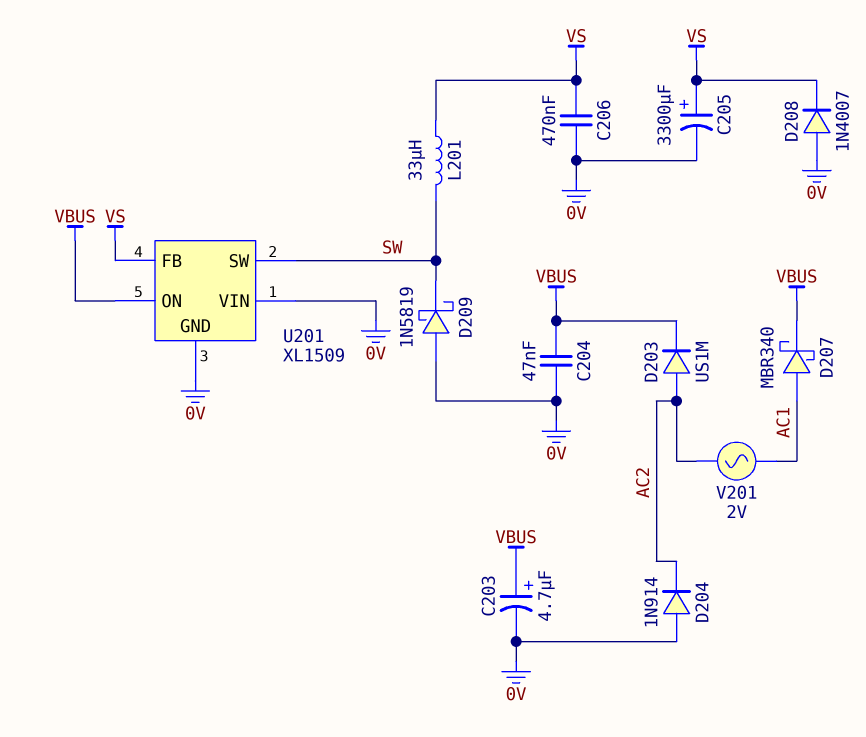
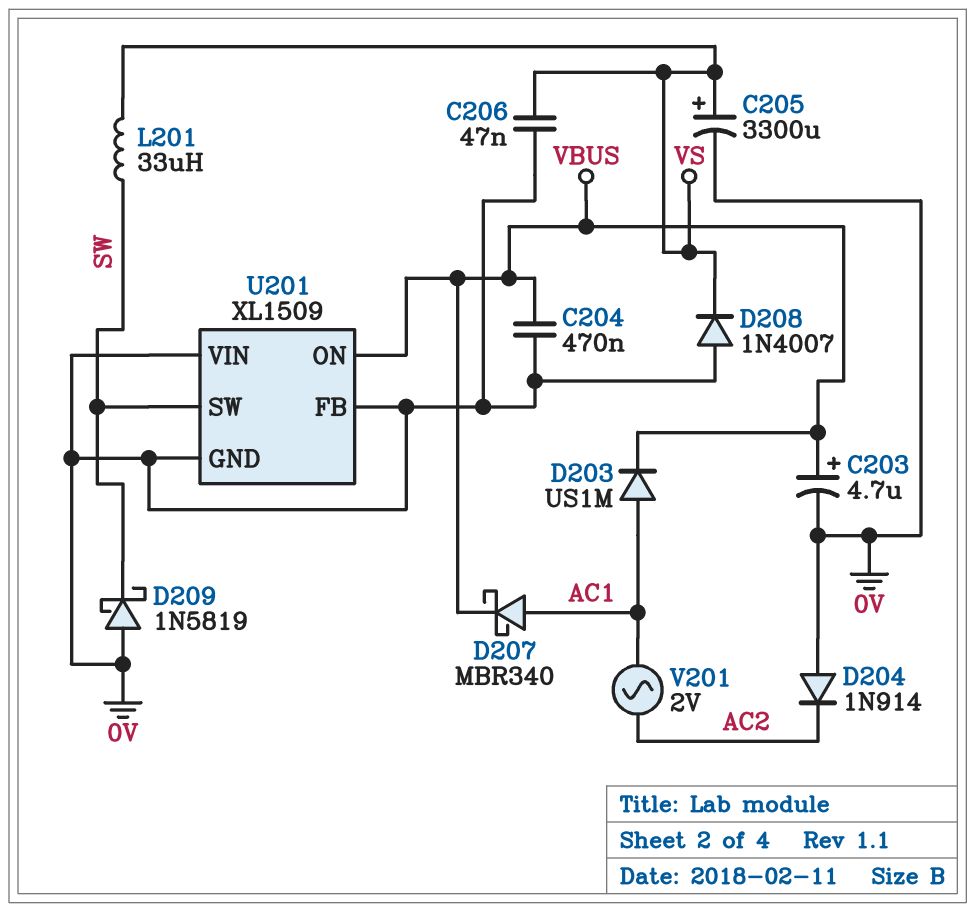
C204: 47nF (0V, VBUS) -> 470nF (0V, VBUS)
C206: 470nF (0V, VS) -> 47nF (0V, VS)
D203: diode US1M (A AC2, K VBUS) -> diode US1M (A AC1, K VBUS)
U201 pin FB: VS -> 0V

